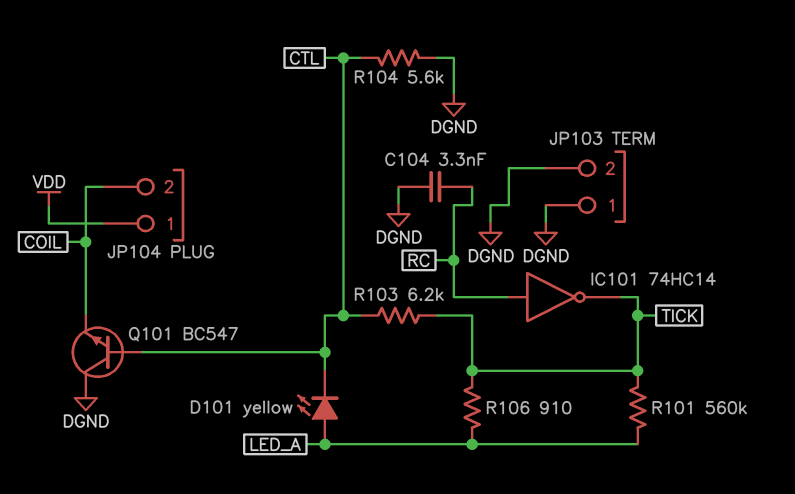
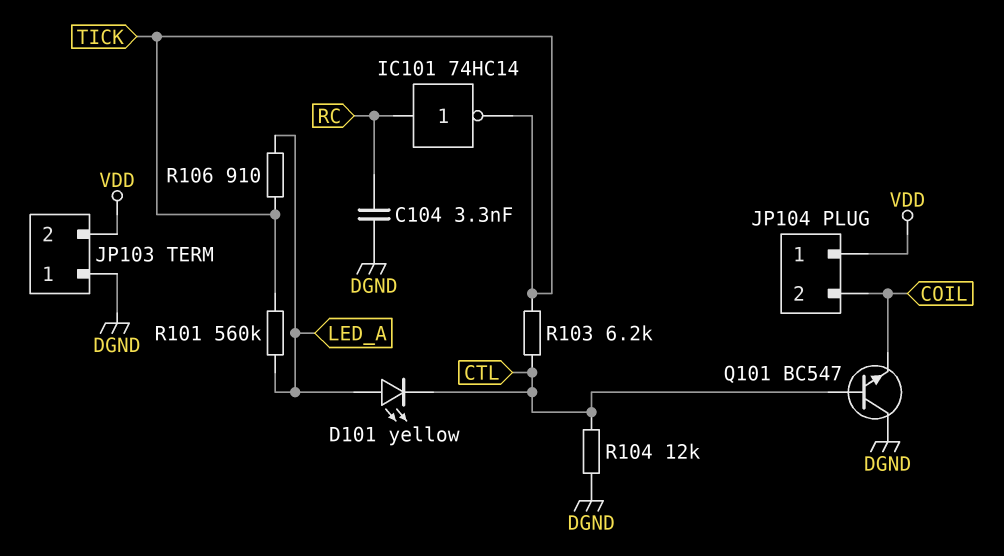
JP103 pin 2: DGND -> VDD
R104: 5.6k (CTL, DGND) -> 12k (CTL, DGND)

